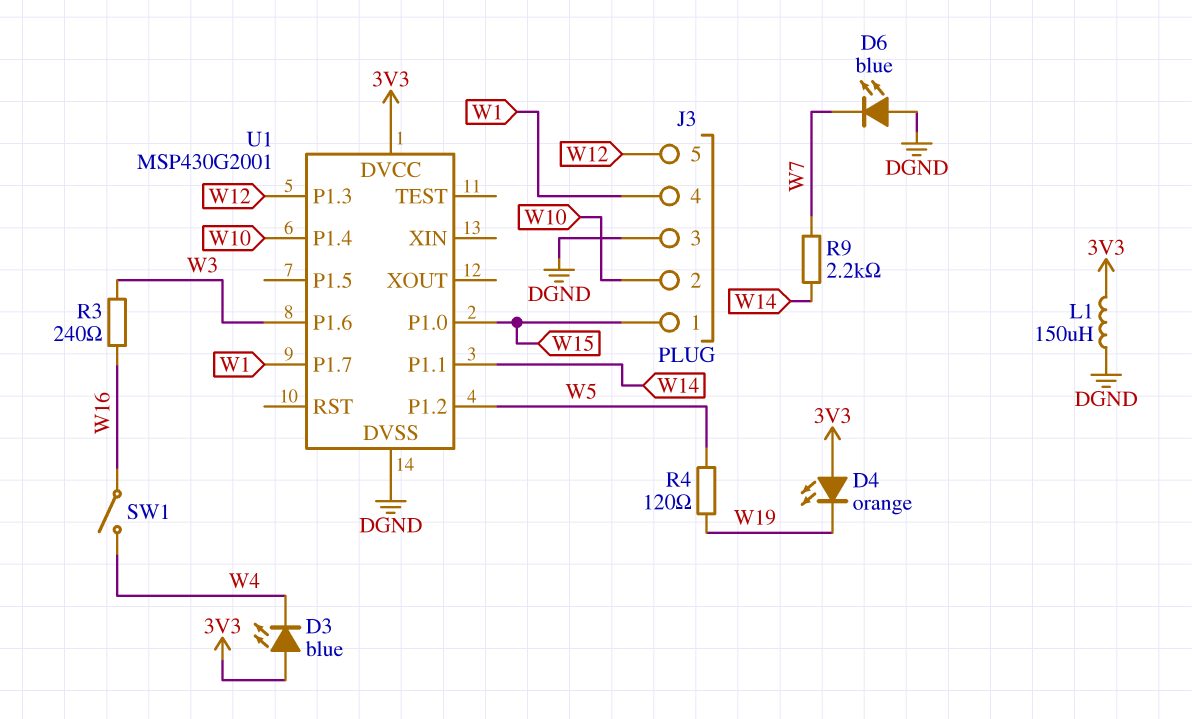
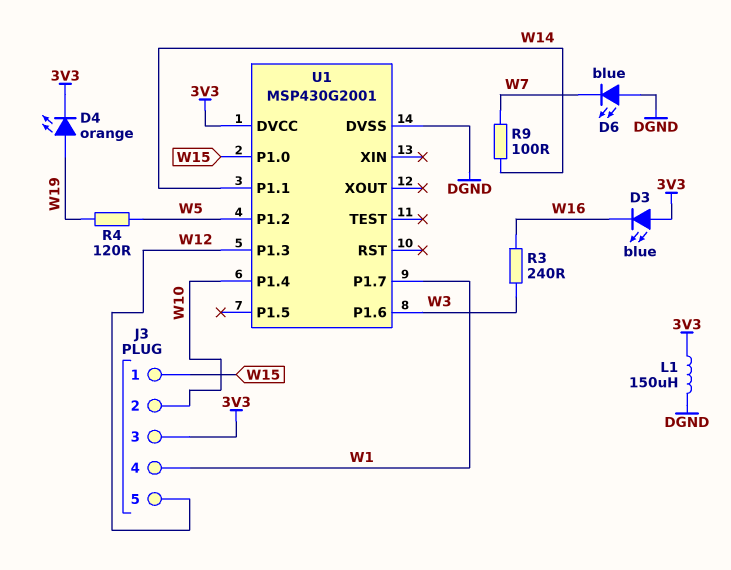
D3: LED blue (A 3V3, K W4) -> LED blue (A 3V3, K W16)
D4: LED orange (A 3V3, K W19) -> LED orange (A W19, K 3V3)
J3 pin 3: DGND -> 3V3
R9: 2.2k (W7, W14) -> 100 (W7, W14)
SW1: switch (W4, W16) -> none

